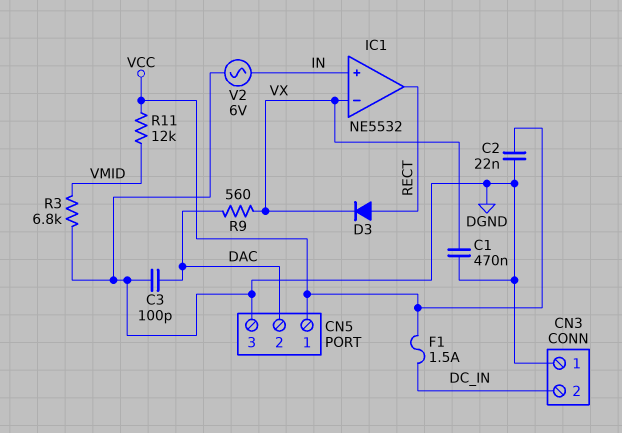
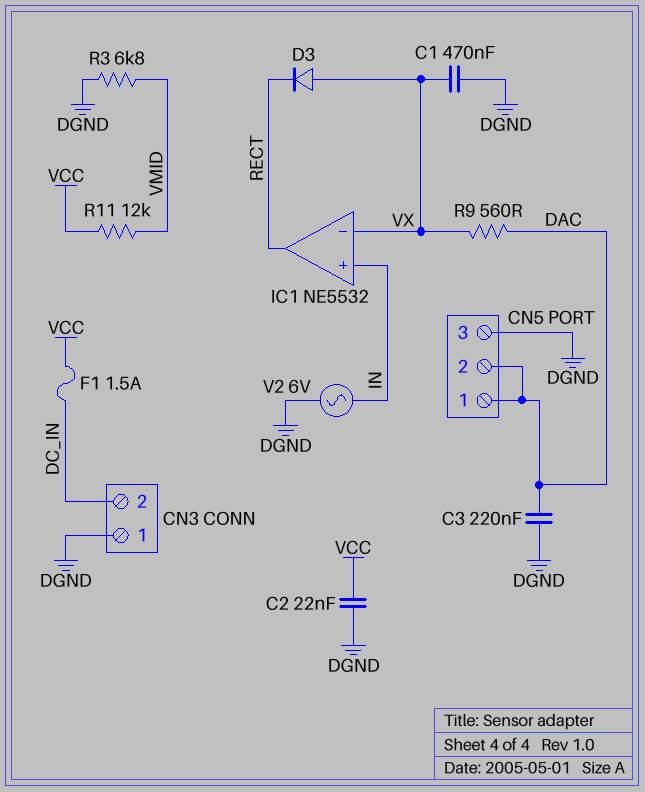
C3: 100pF (DAC, DGND) -> 220nF (DAC, DGND)
CN5 pin 1: VCC -> DAC
D3: diode (A RECT, K VX) -> diode (A VX, K RECT)

